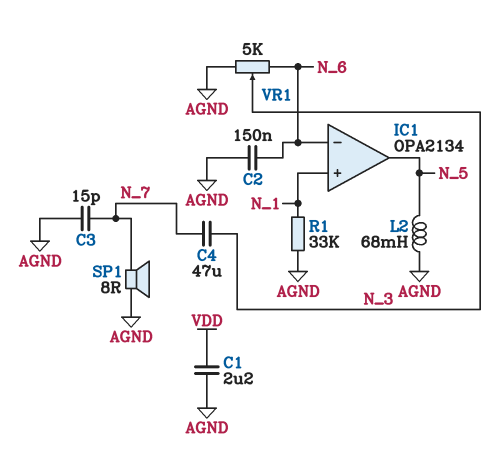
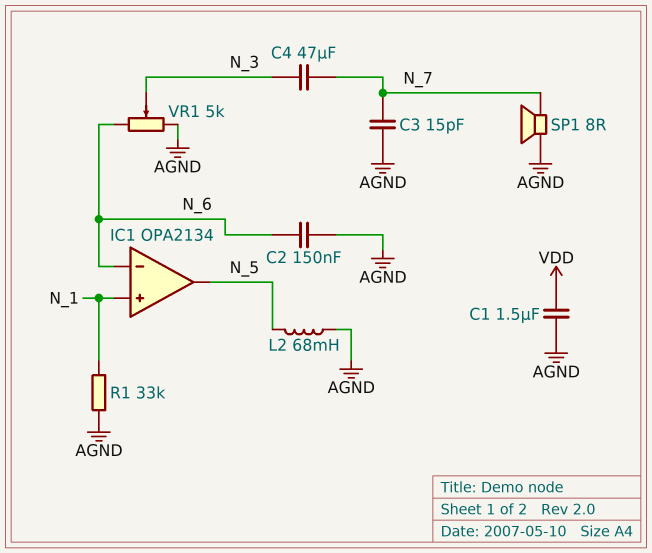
C1: 2.2uF (AGND, VDD) -> 1.5uF (AGND, VDD)

